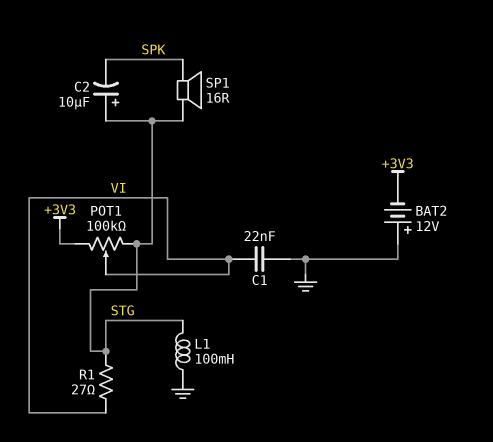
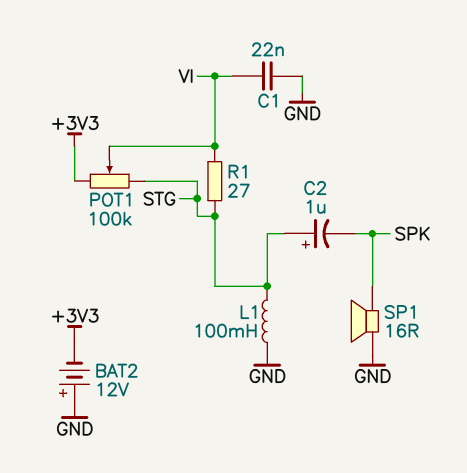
C2: 10uF (plus STG, minus SPK) -> 1uF (plus STG, minus SPK)
SP1: speaker 16R (SPK, STG) -> speaker 16R (GND, SPK)

